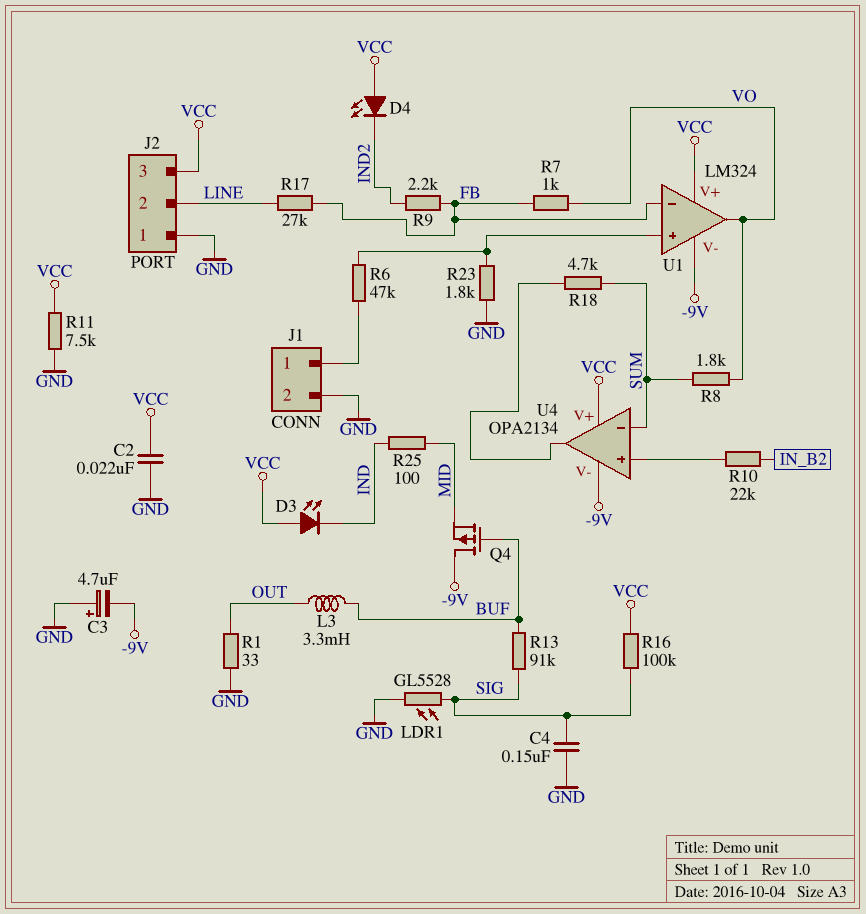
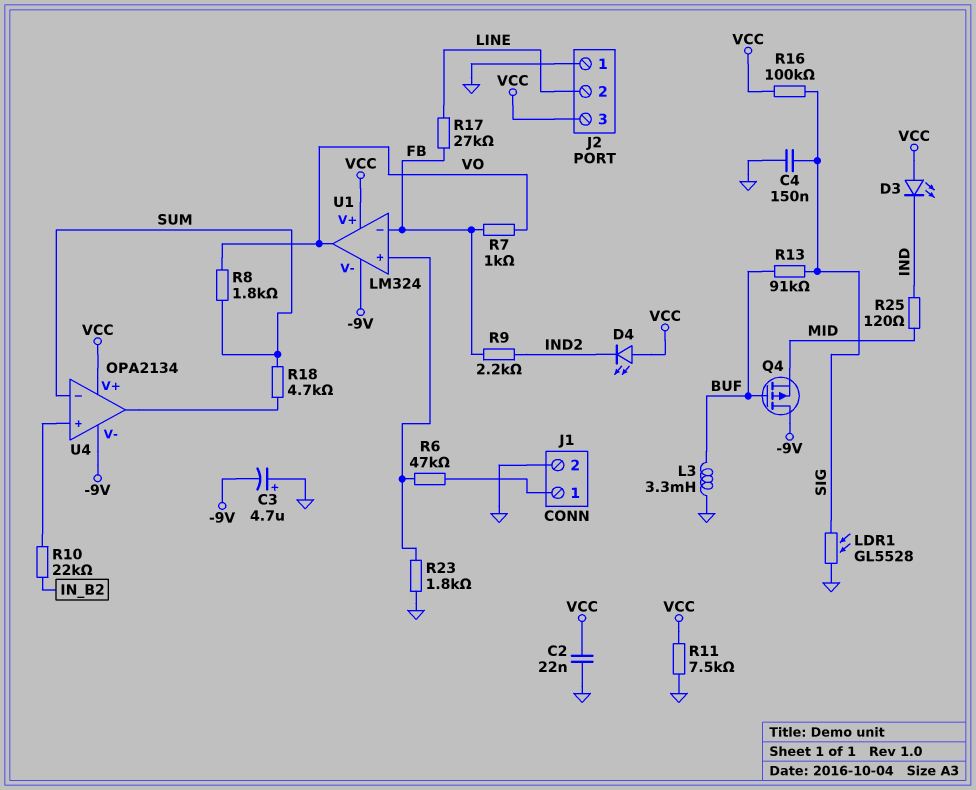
L3: 3.3mH (BUF, OUT) -> 3.3mH (BUF, GND)
R1: 33 (GND, OUT) -> none
R25: 100 (IND, MID) -> 120 (IND, MID)

